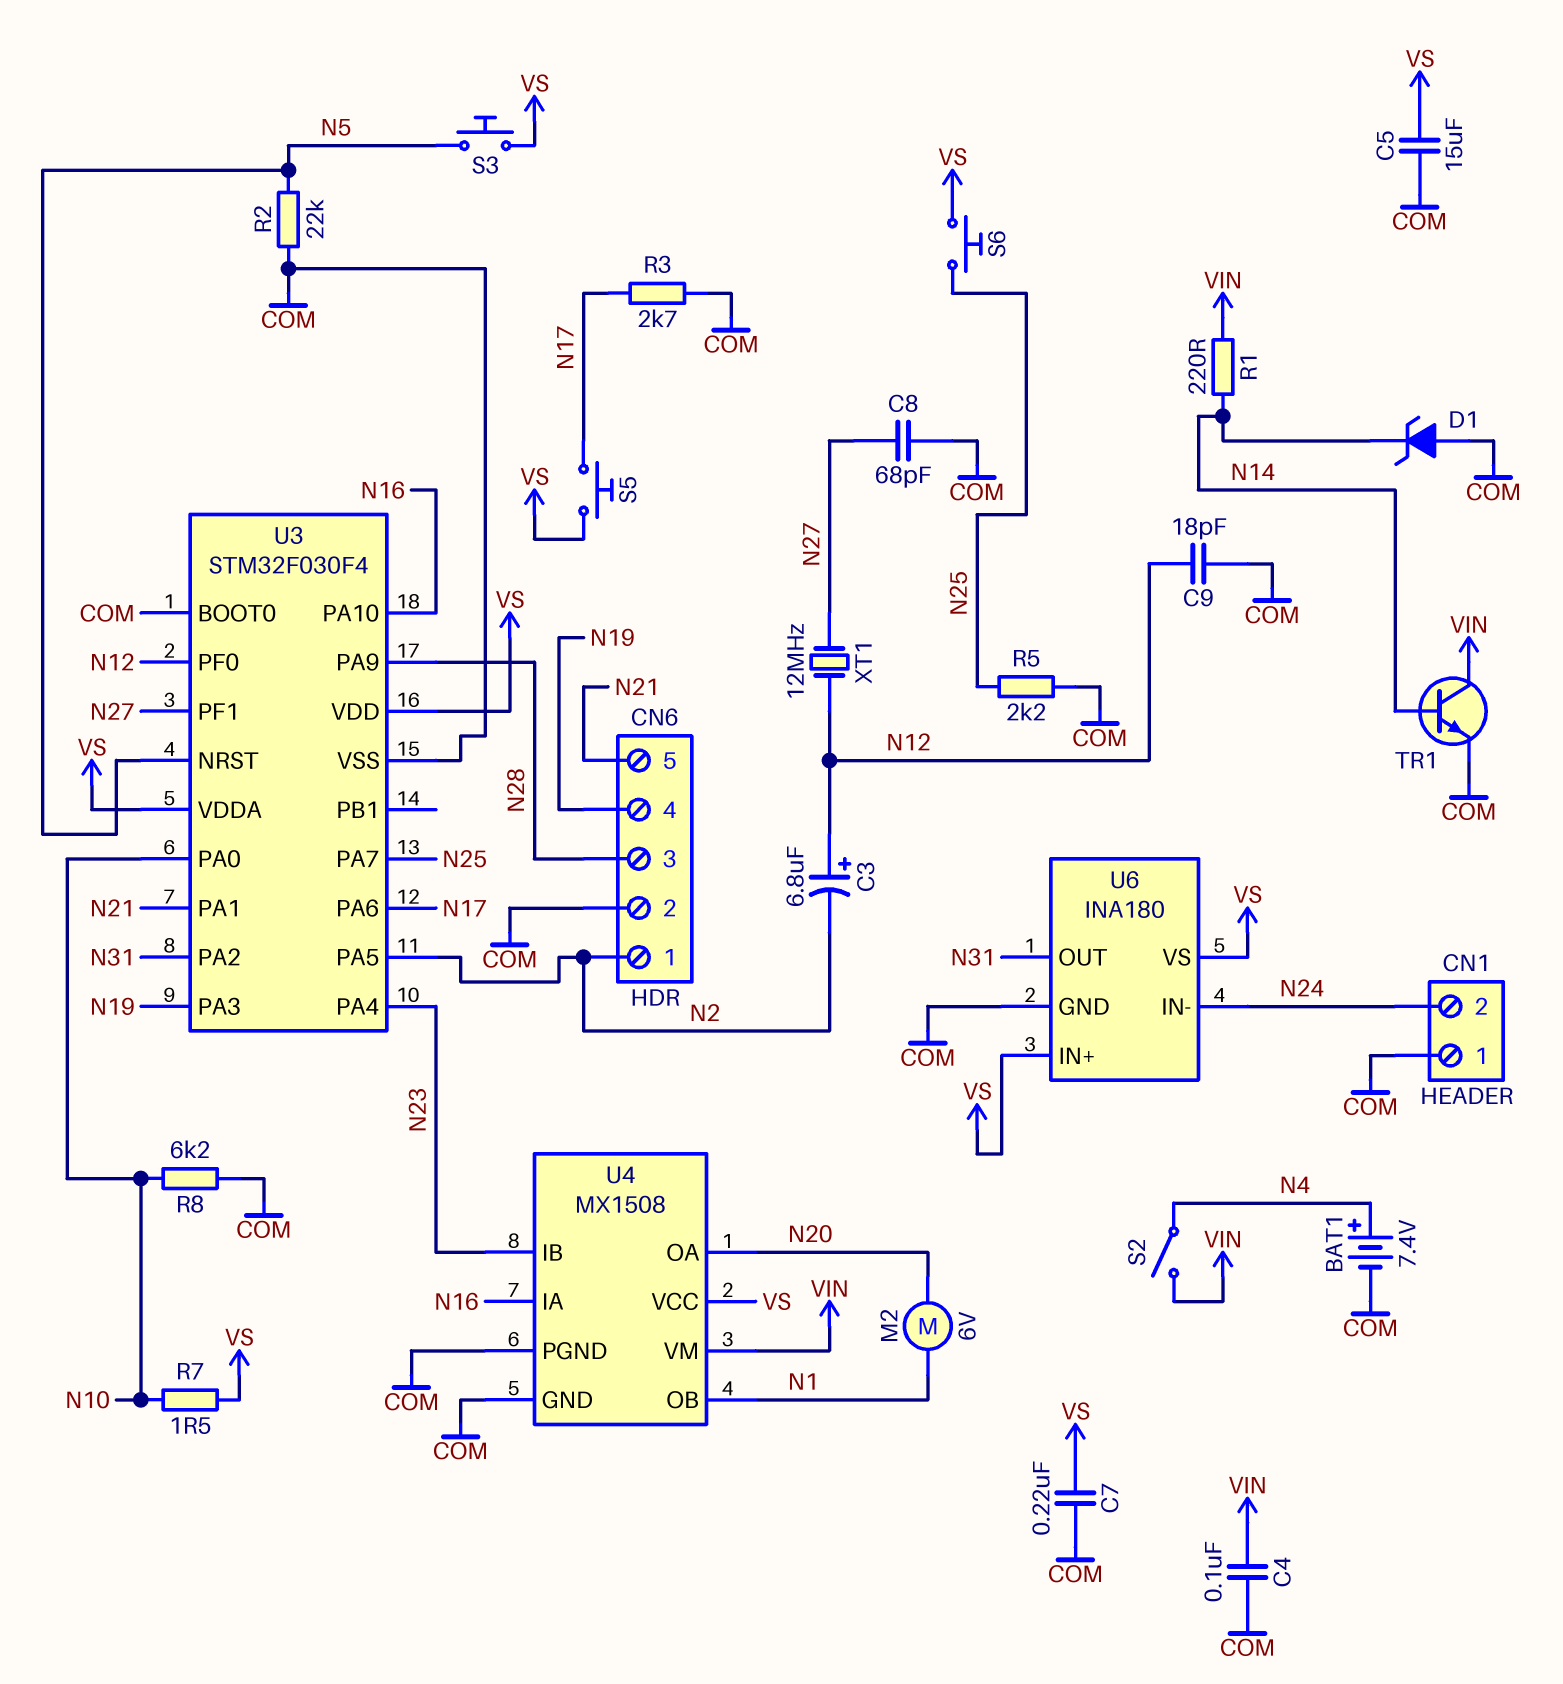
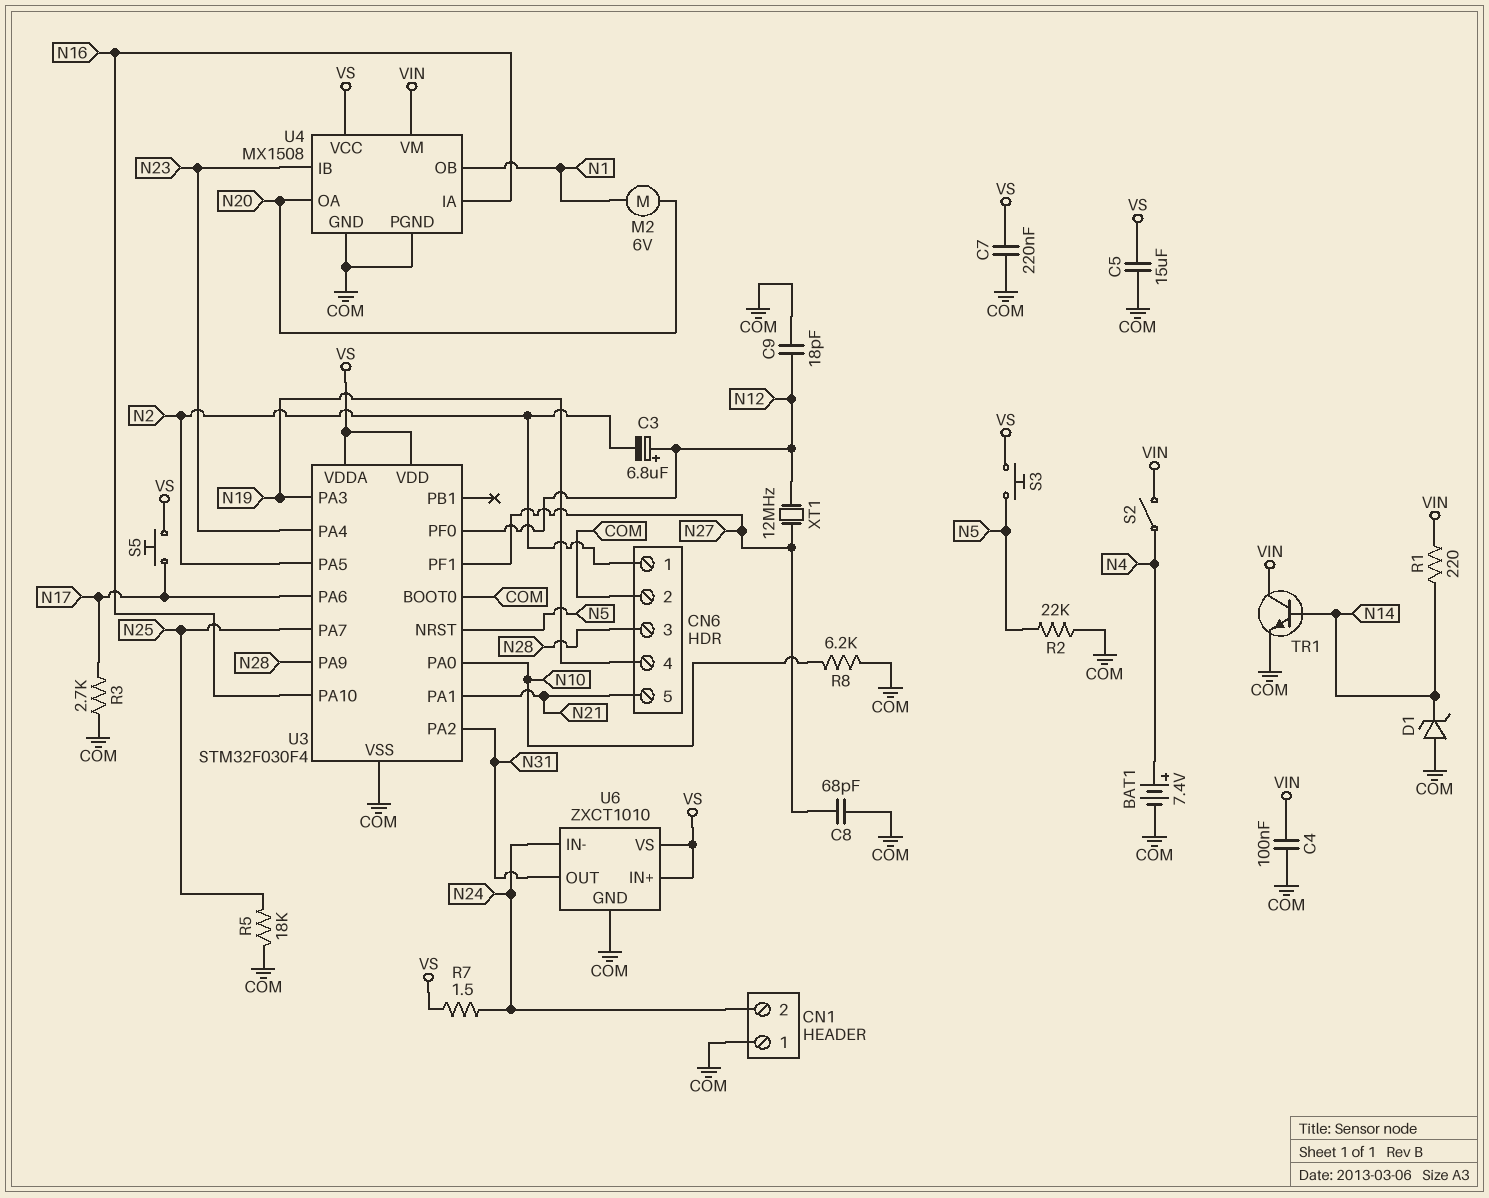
R5: 2.2k (COM, N25) -> 18k (COM, N25)
R7: 1.5 (N10, VS) -> 1.5 (N24, VS)
S6: button (N25, VS) -> none
U6: INA180 -> ZXCT1010

